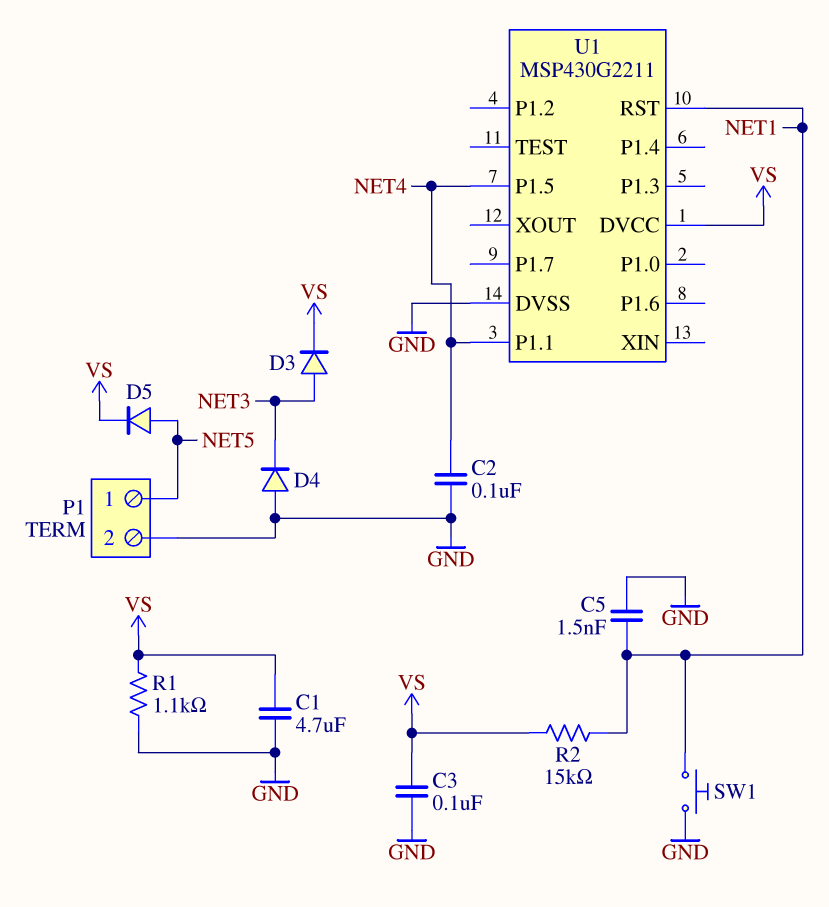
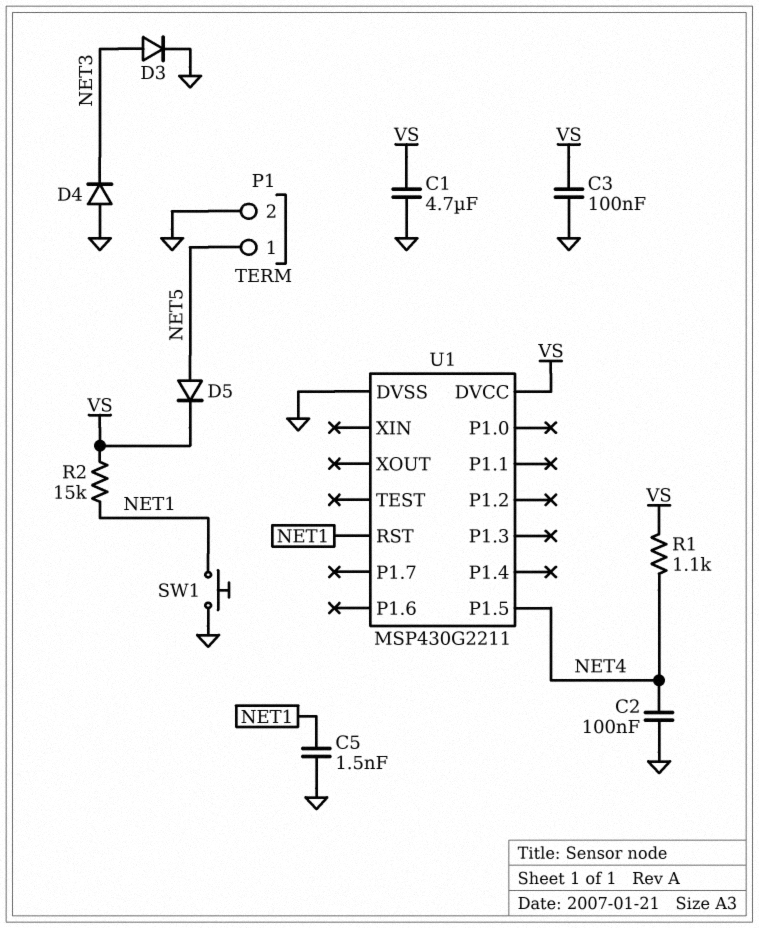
D3: diode (A NET3, K VS) -> diode (A NET3, K GND)
R1: 1.1k (GND, VS) -> 1.1k (NET4, VS)
U1 pin P1.1: NET4 -> none

